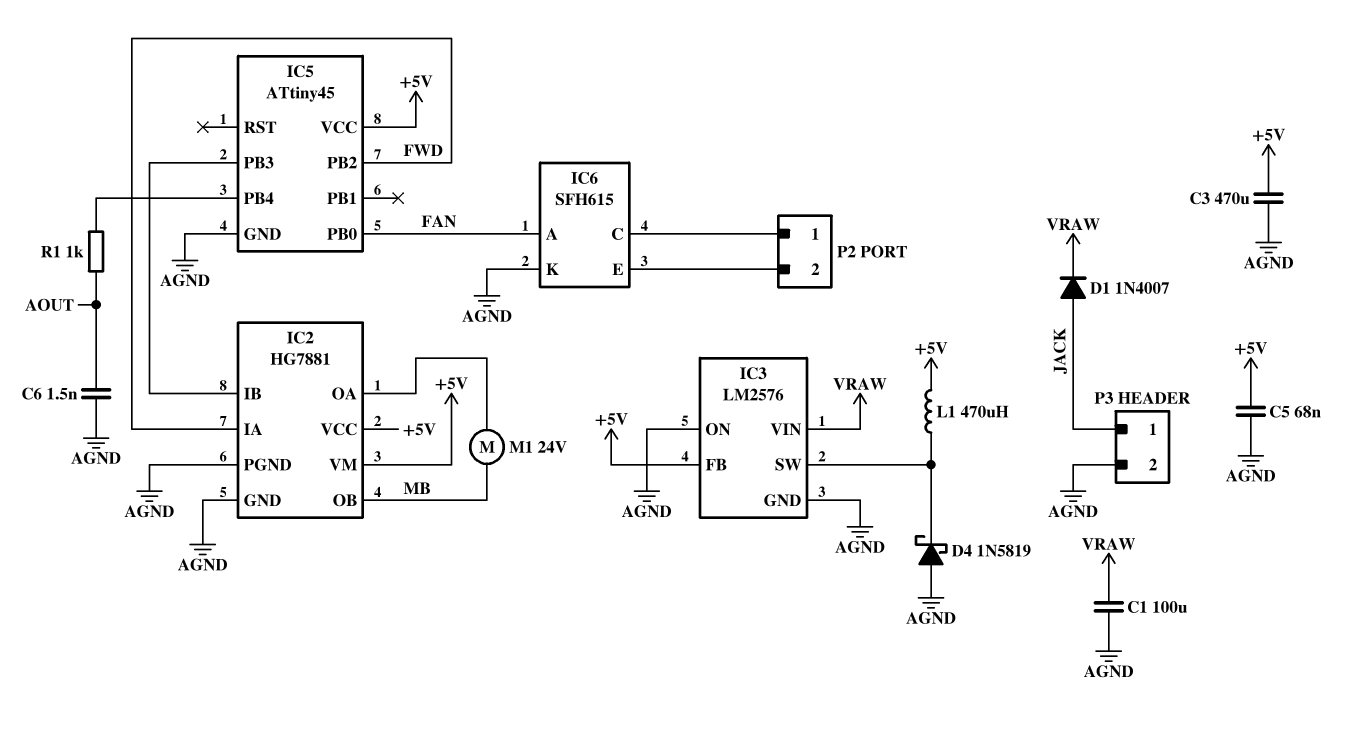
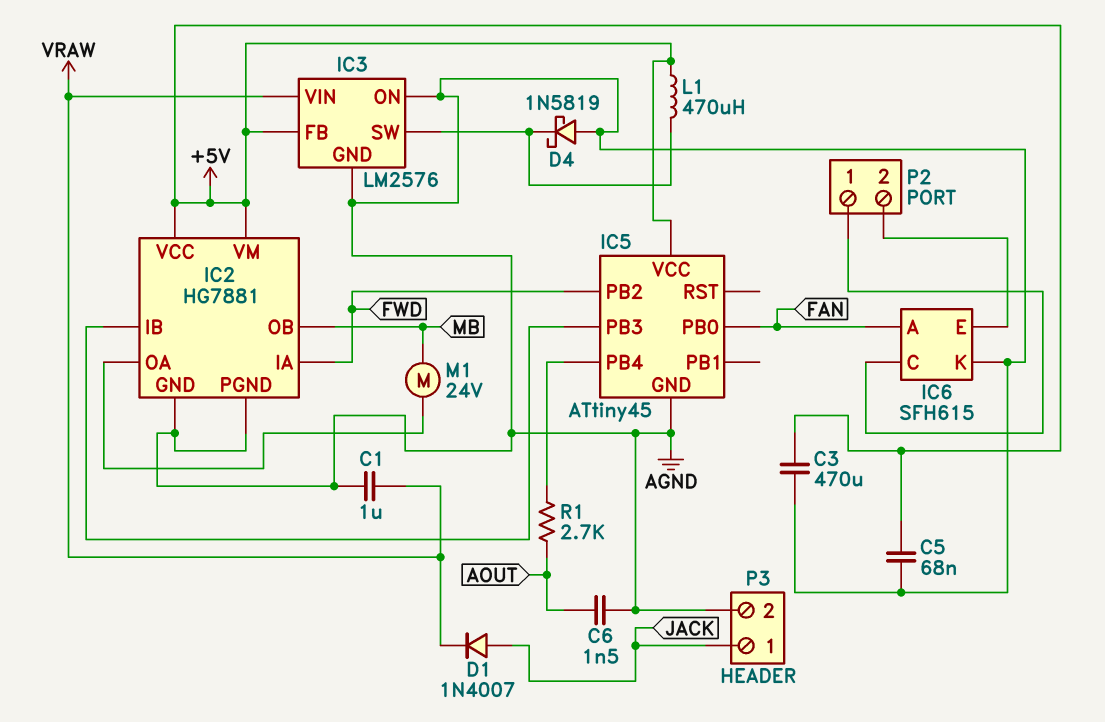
C1: 100uF (AGND, VRAW) -> 1uF (AGND, VRAW)
R1: 1k (AOUT, IC5/PB4) -> 2.7k (AOUT, IC5/PB4)

